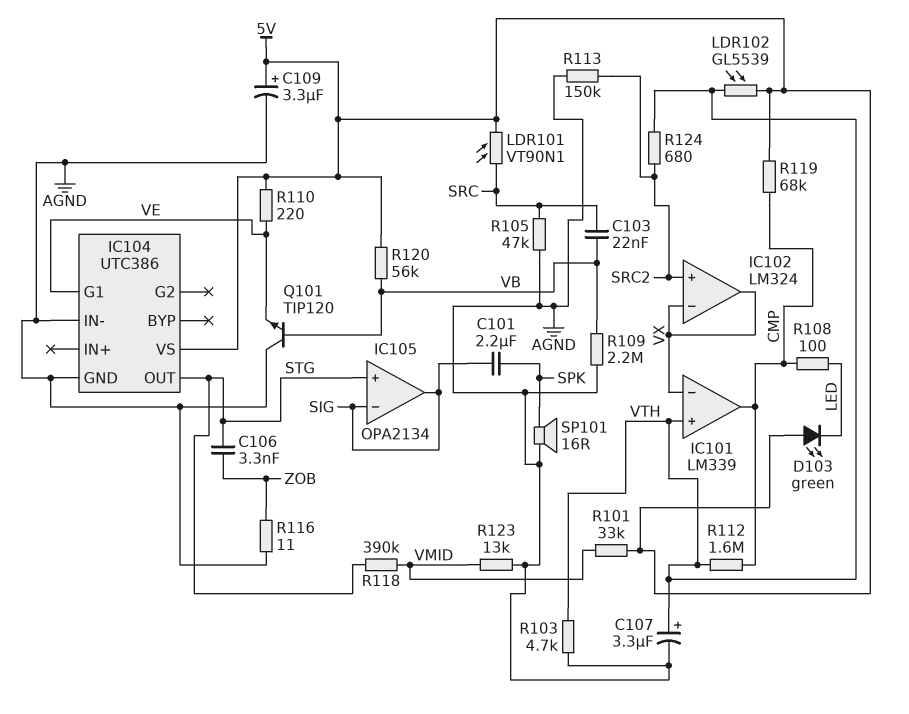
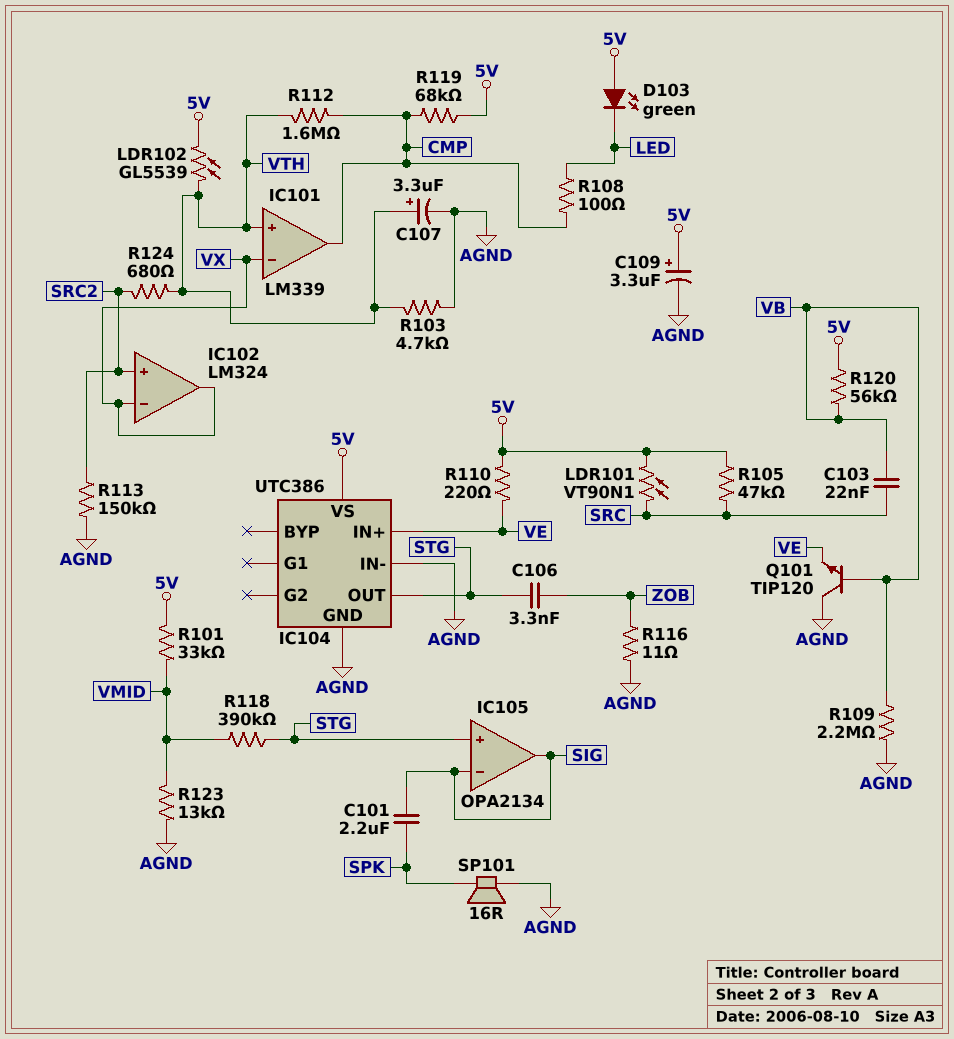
IC104 pin G1: VE -> none
IC104 pin IN+: none -> VE
R105: 47k (AGND, SRC) -> 47k (5V, SRC)

